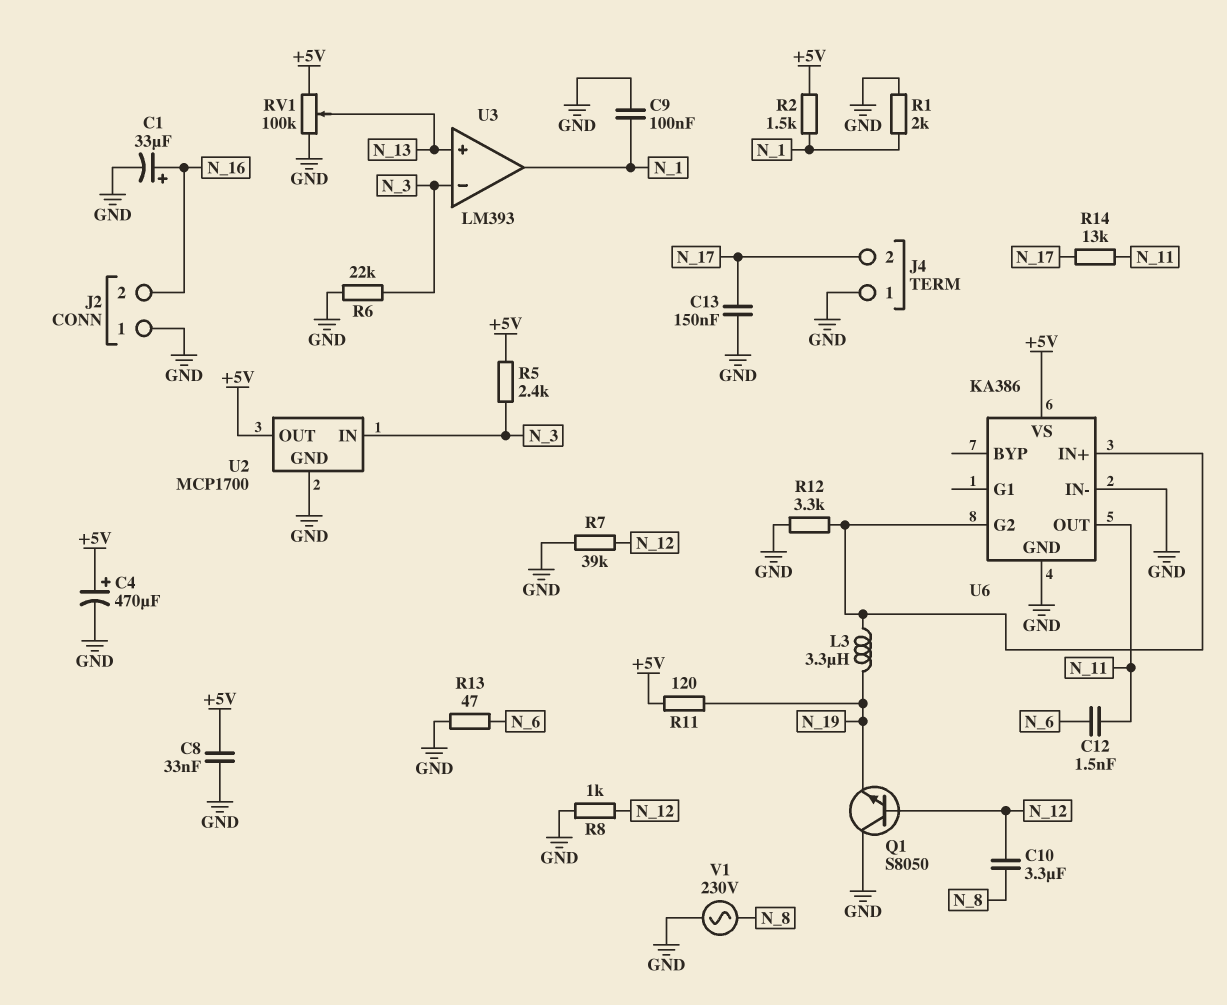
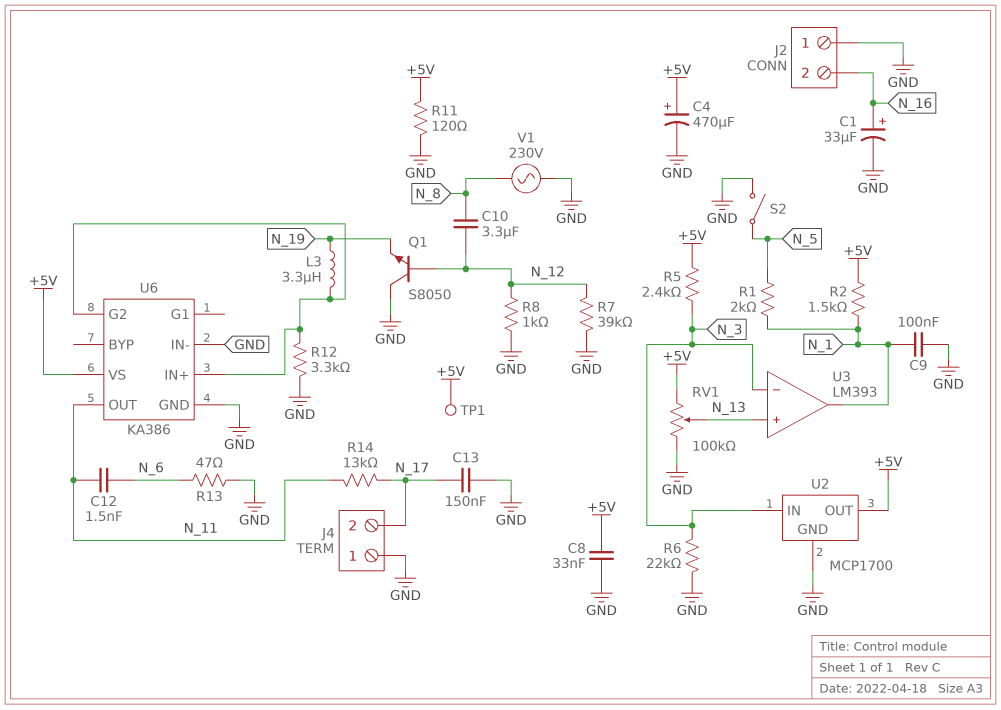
R1: 2k (GND, N_1) -> 2k (N_1, N_5)
R11: 120 (+5V, N_19) -> 120 (+5V, GND)
S2: none -> switch (GND, N_5)
TP1: none -> test point (+5V)

